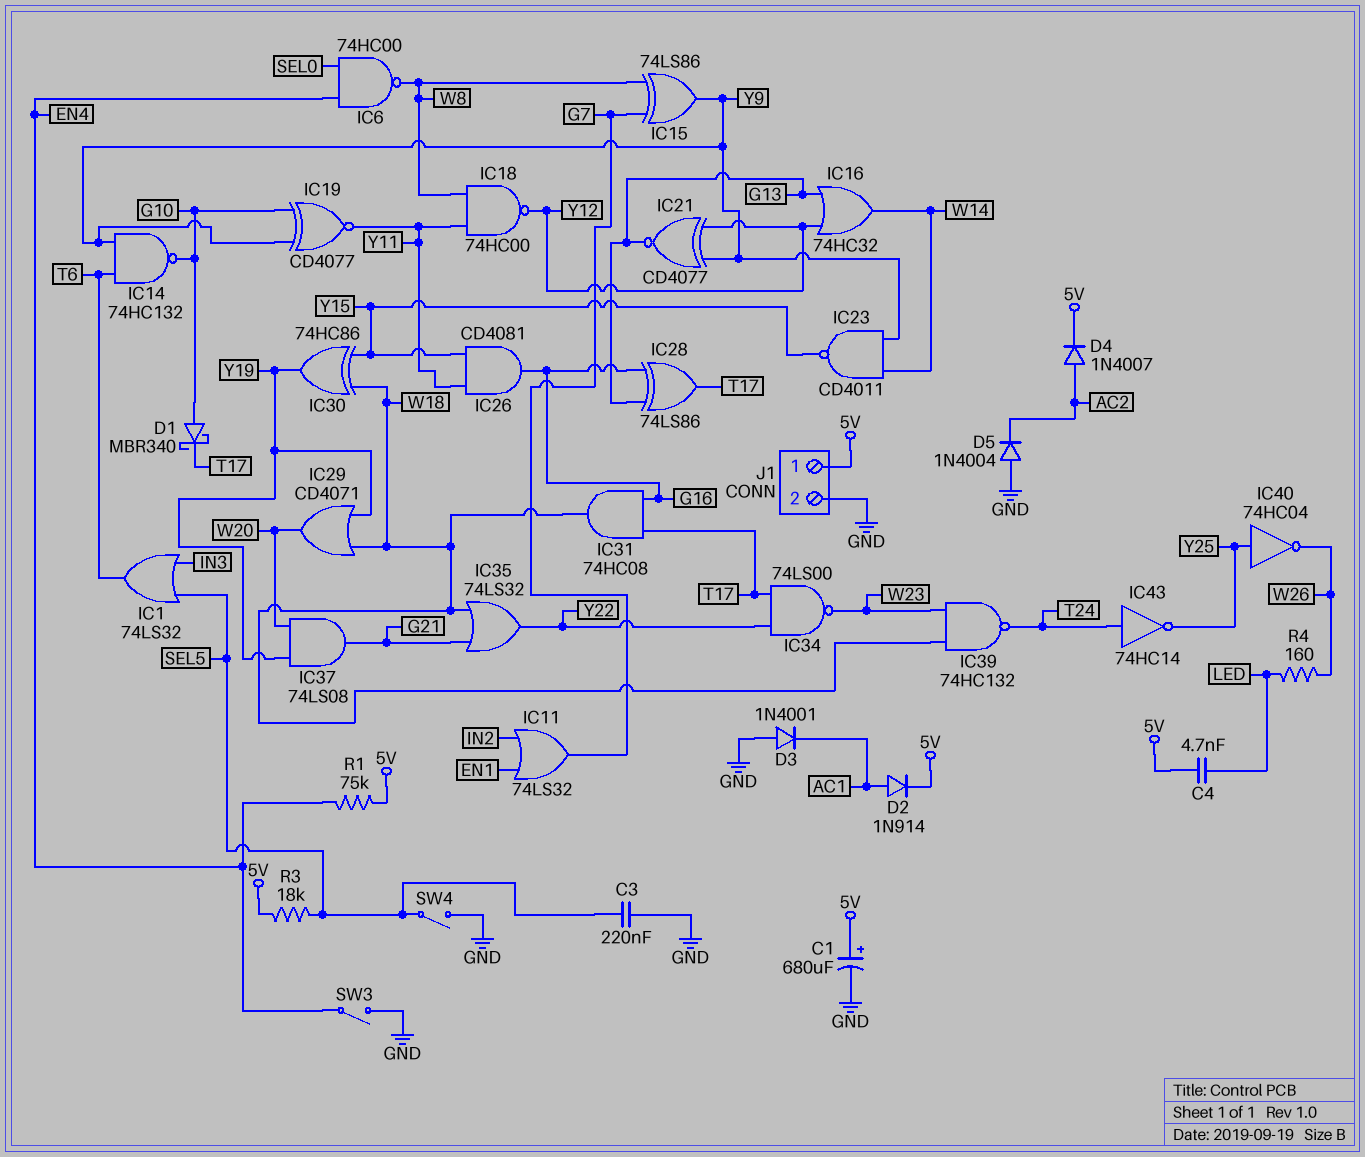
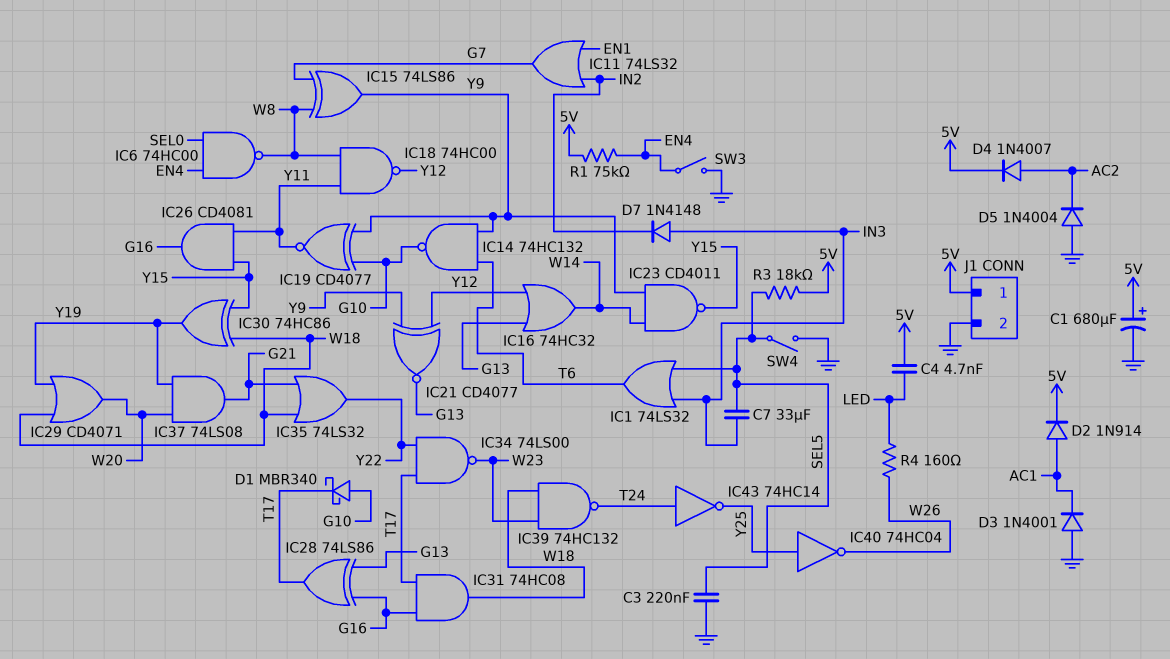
C7: none -> 33uF (IN3, SEL5)
D7: none -> diode 1N4148 (A IN3, K IN2)

